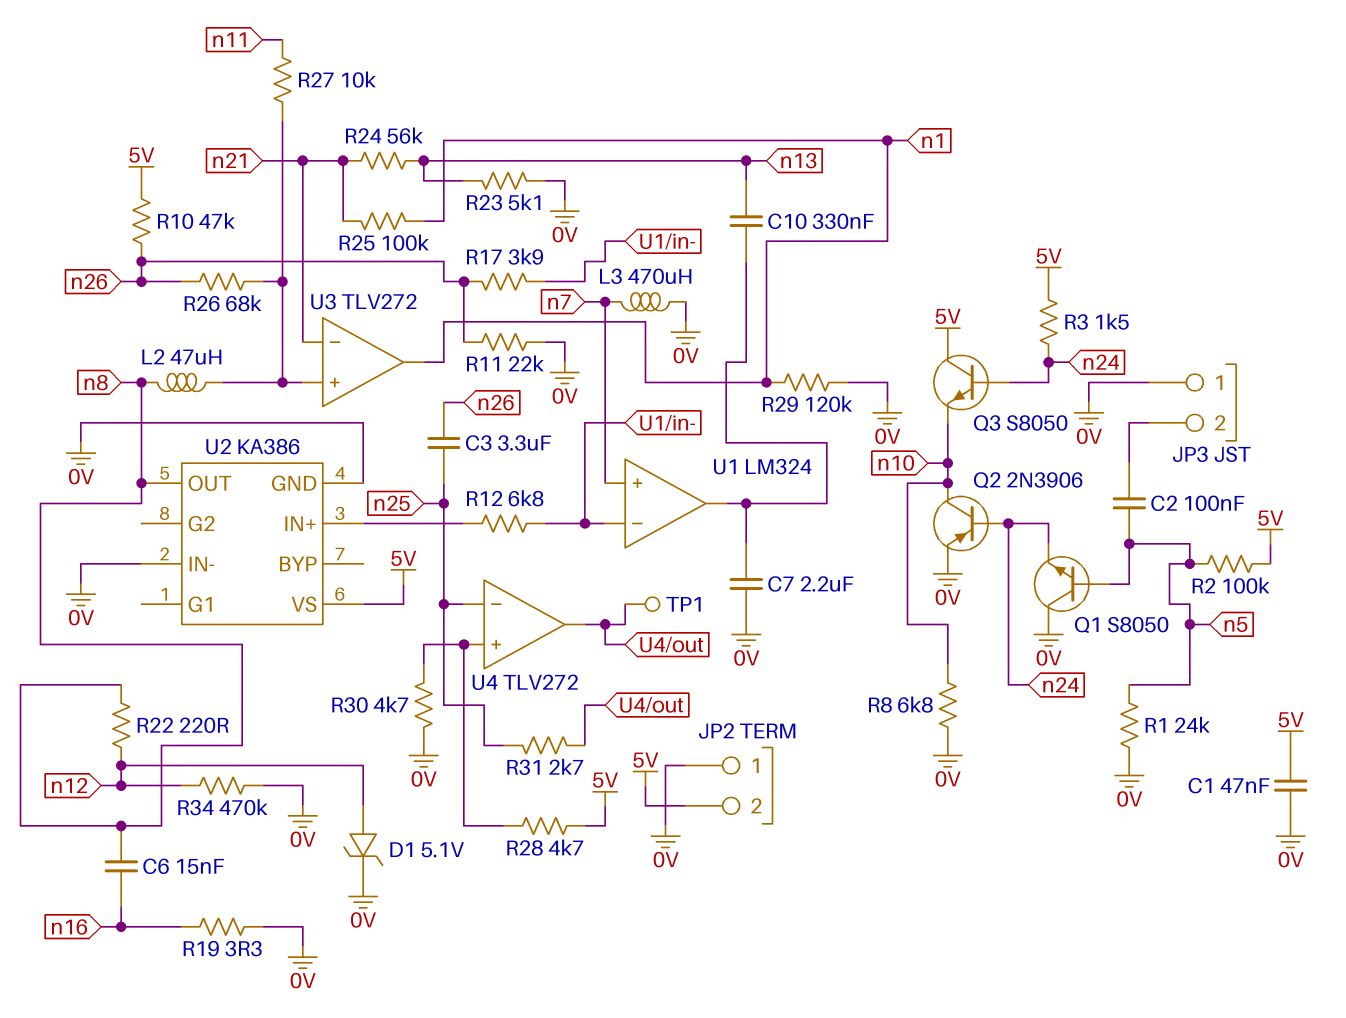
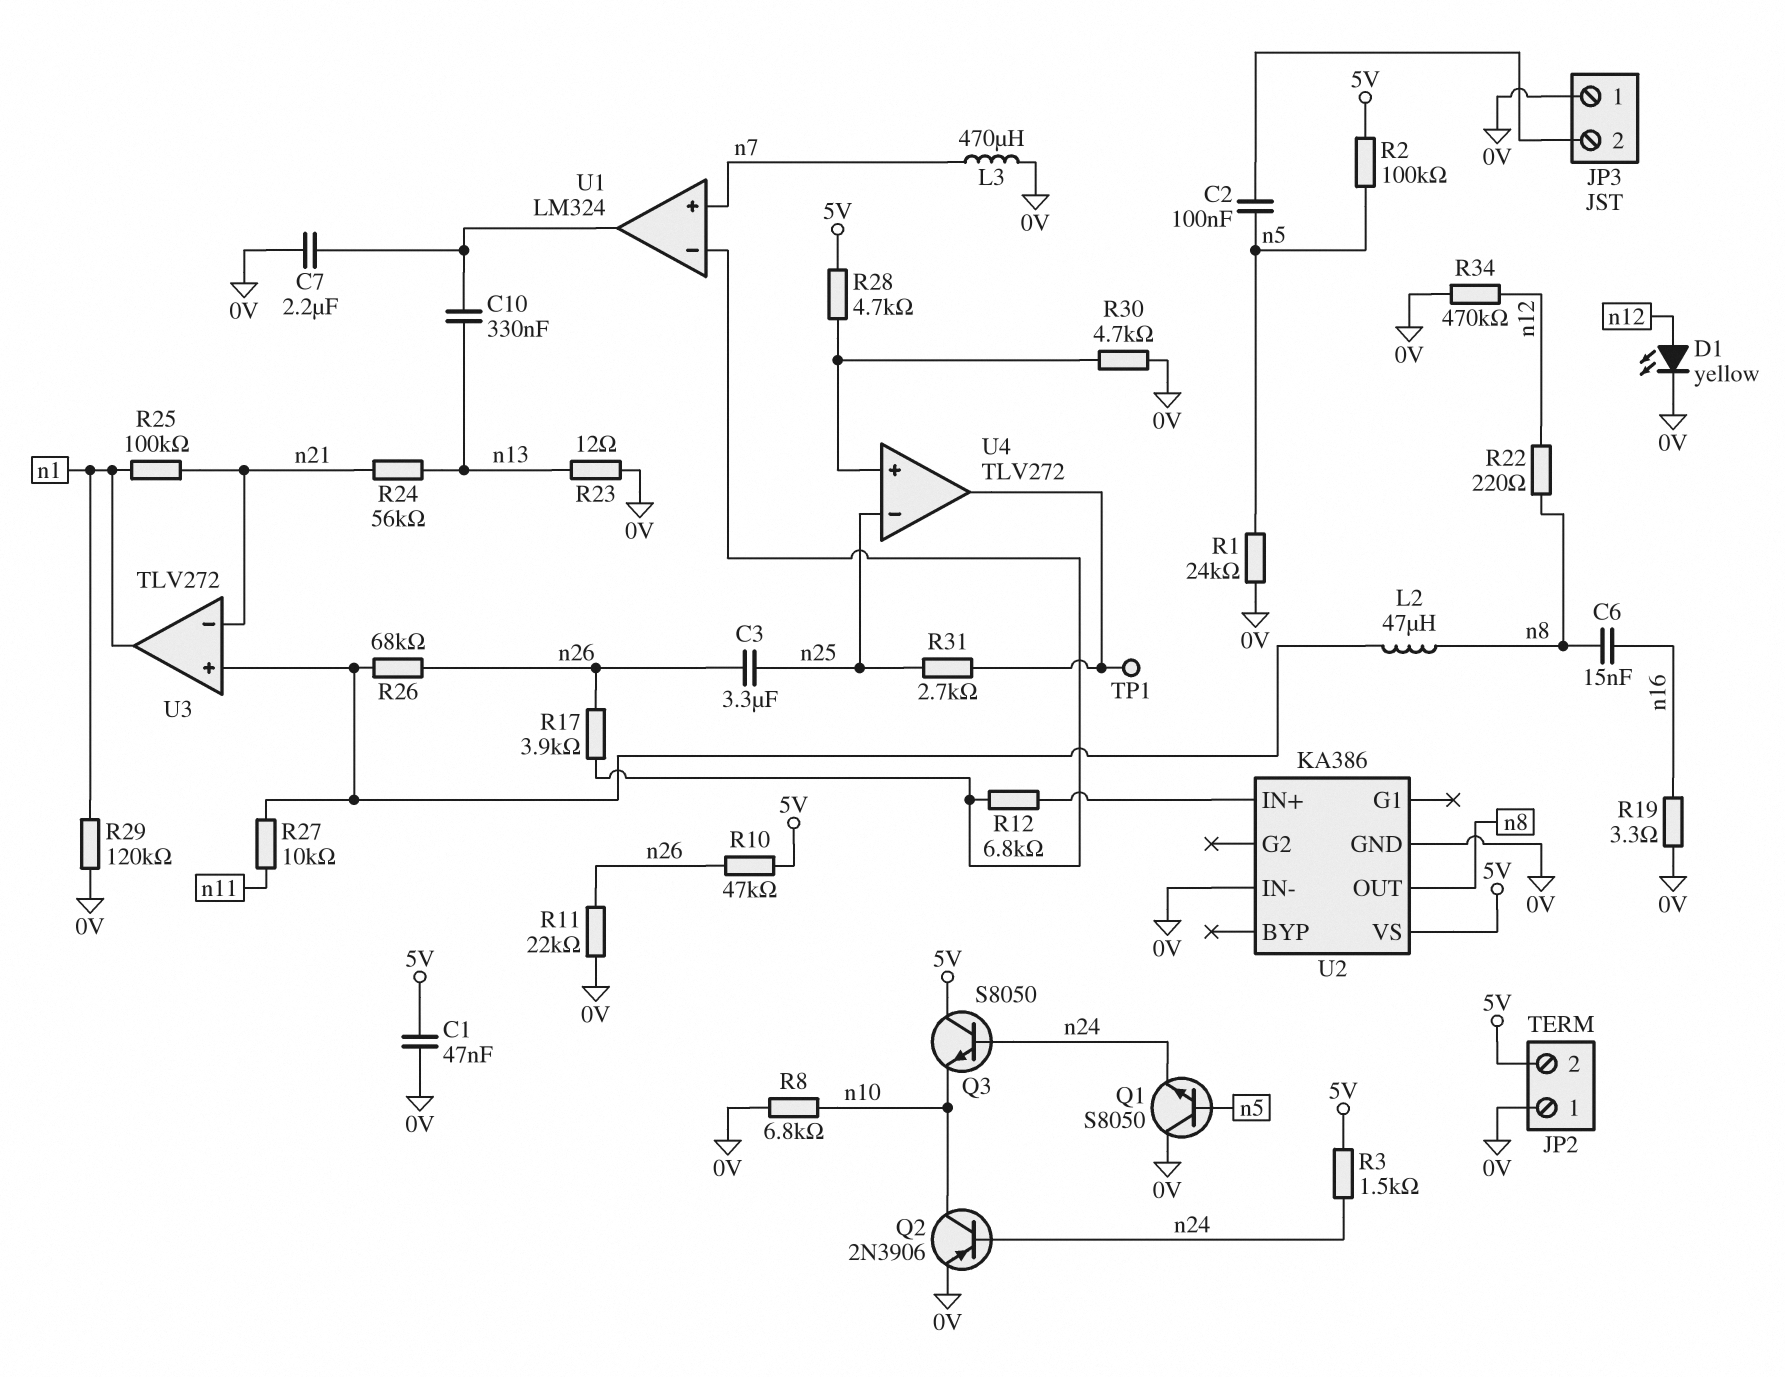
D1: zener 5.1V (A n12, K 0V) -> LED yellow (A n12, K 0V)
R23: 5.1k (0V, n13) -> 12 (0V, n13)

